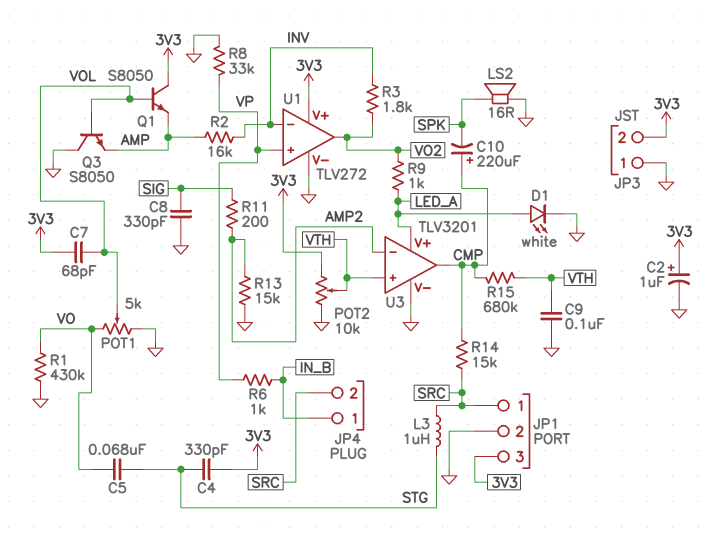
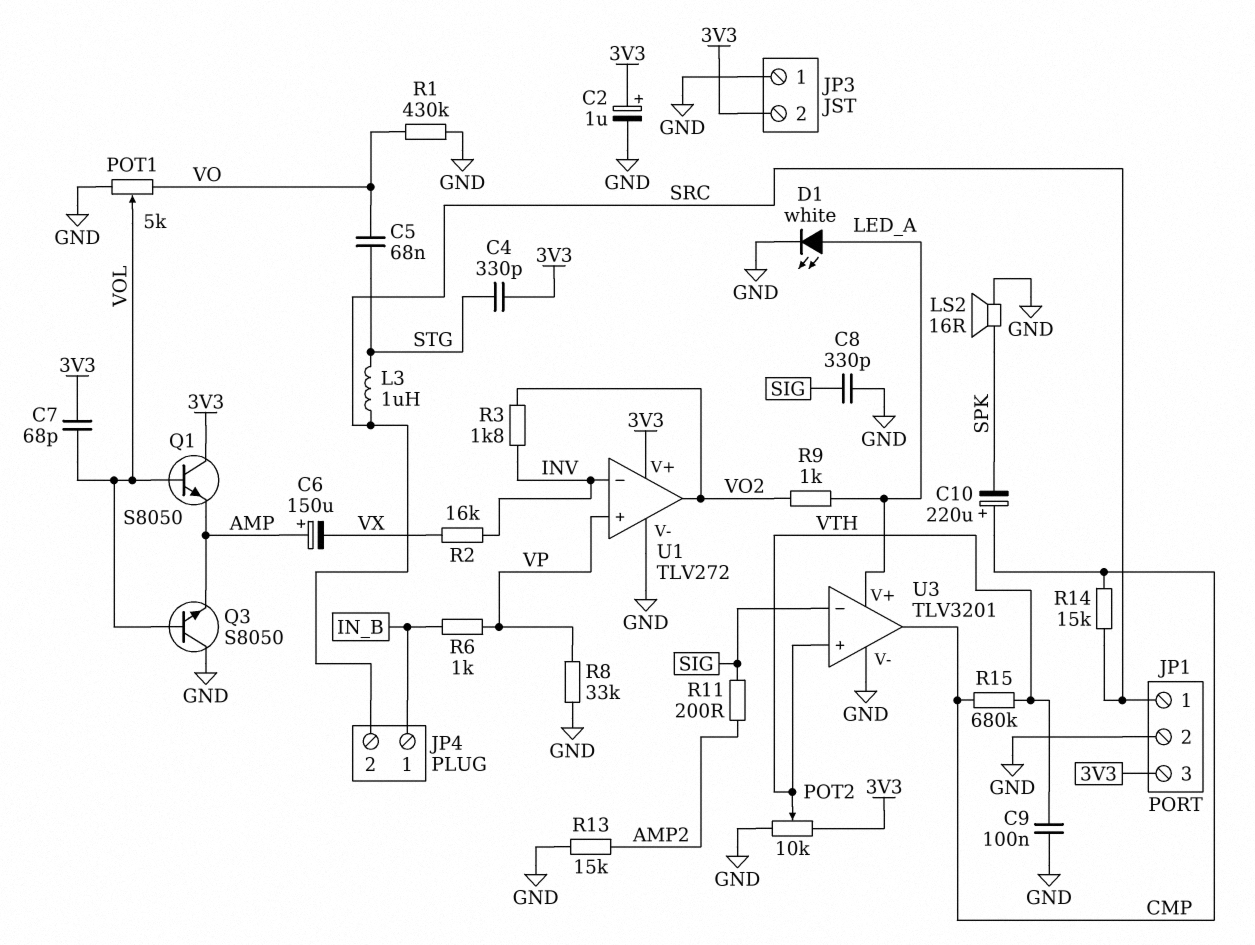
C6: none -> 150uF (plus AMP, minus VX)
R2: 16k (AMP, INV) -> 16k (INV, VX)
U3 pin in-: AMP2 -> SIG

